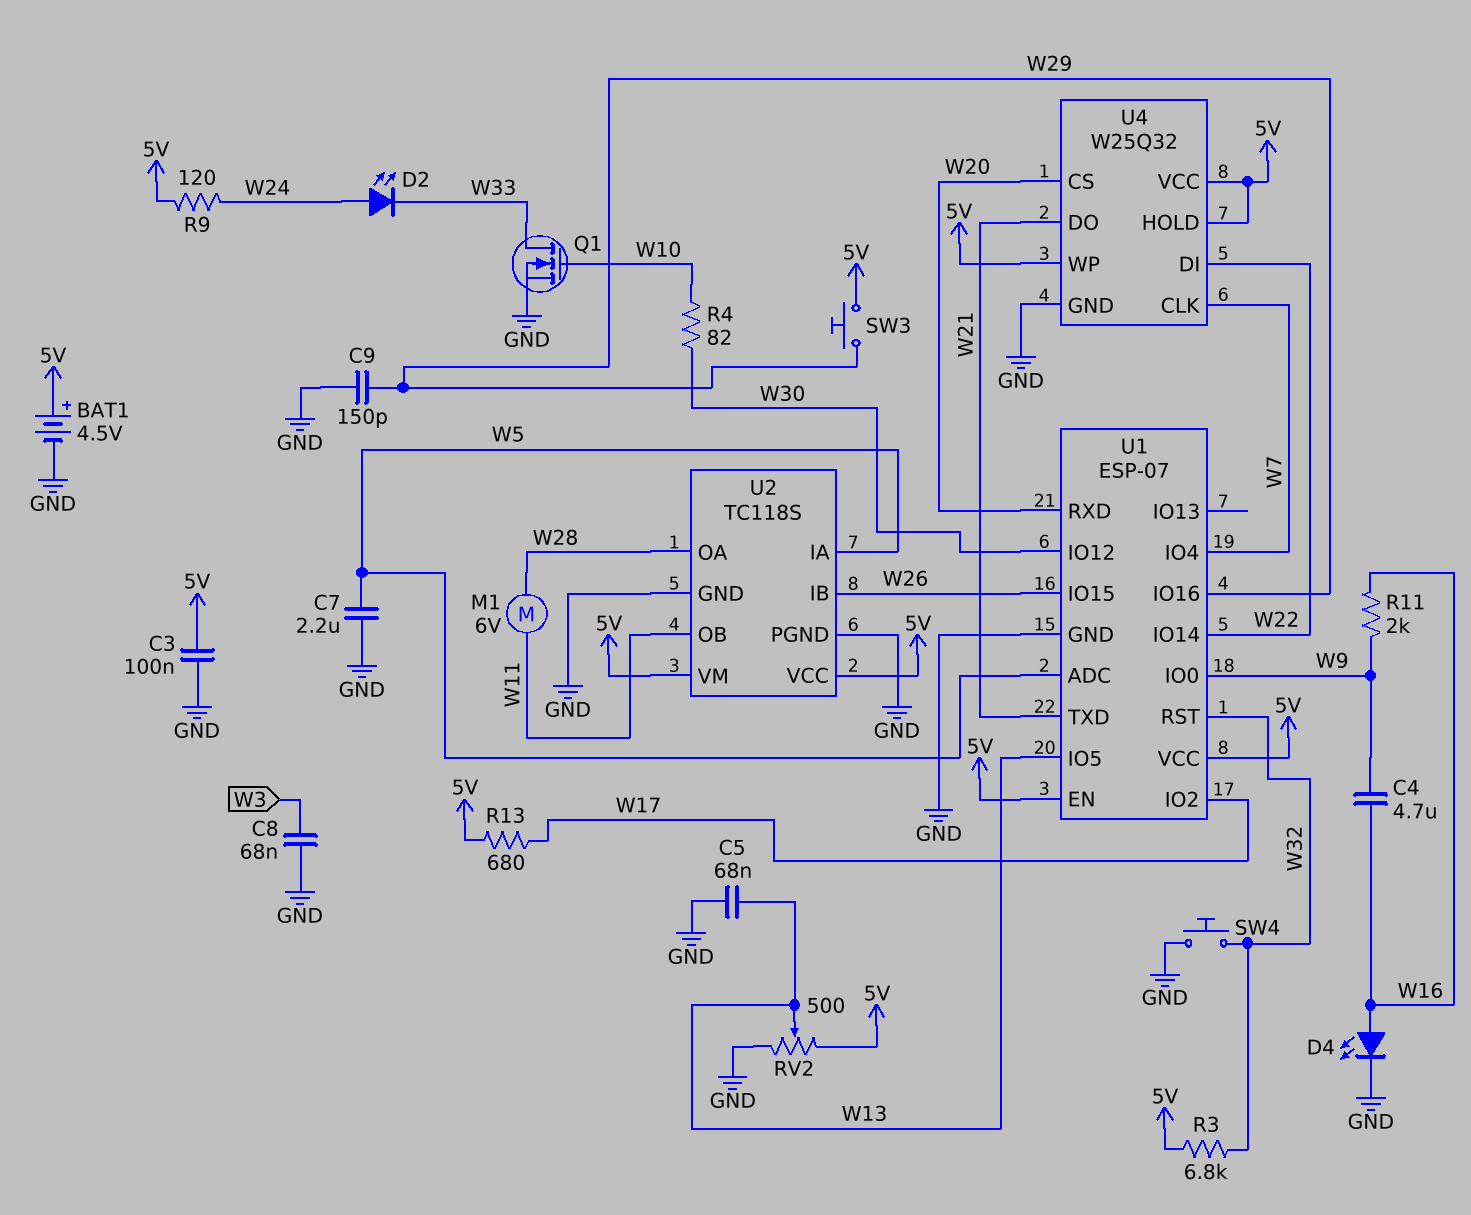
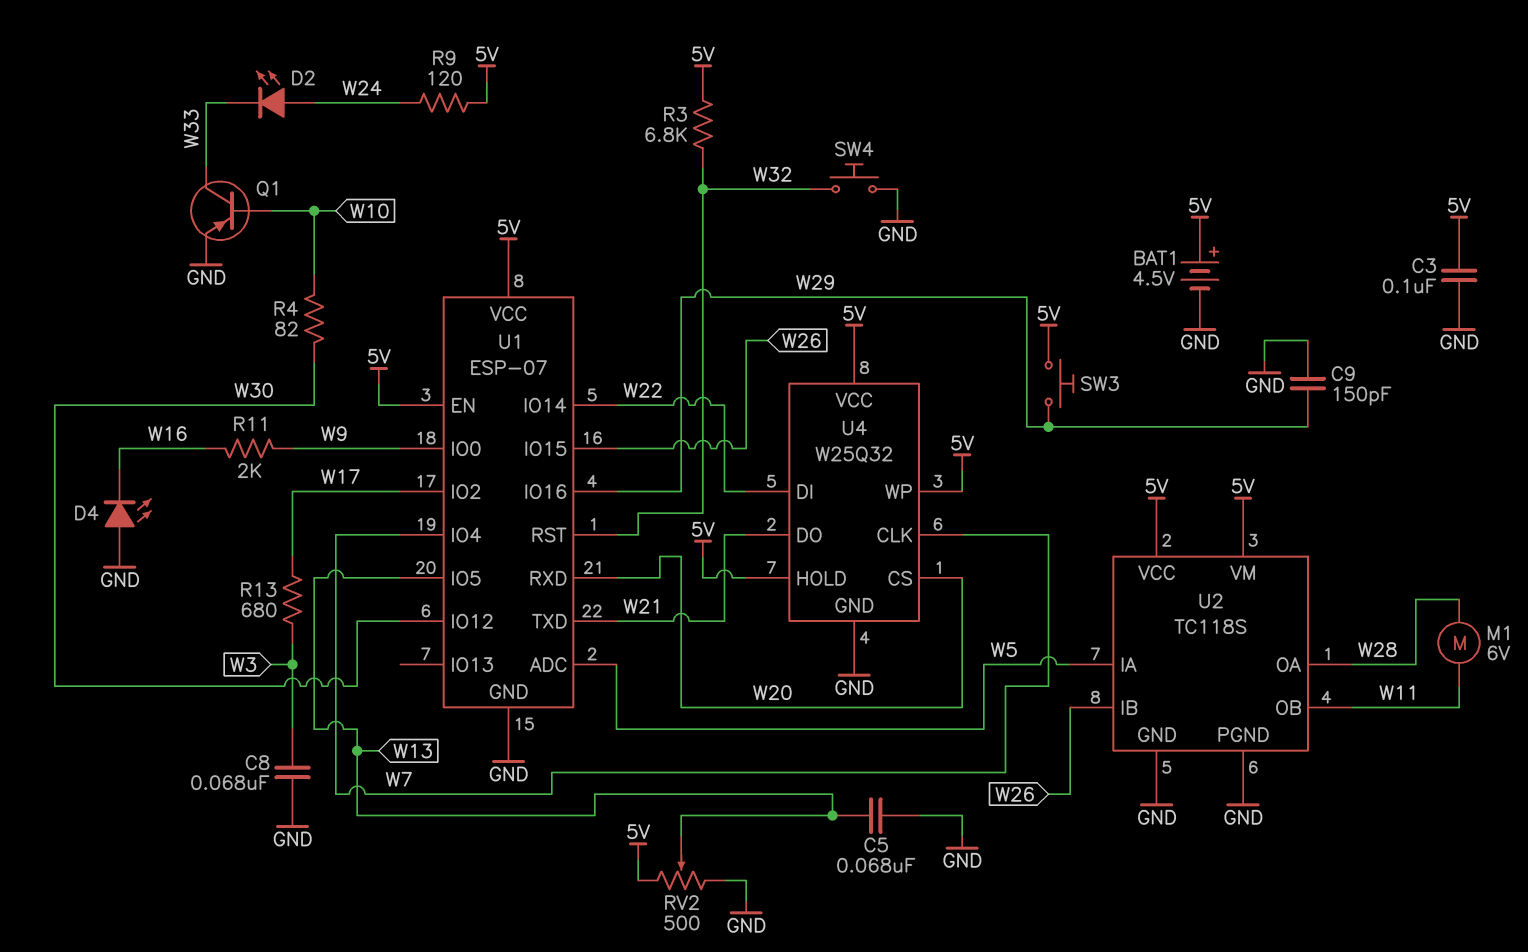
C4: 4.7uF (W9, W16) -> none
C7: 2.2uF (GND, W5) -> none
D4: LED (A W16, K GND) -> LED (A GND, K W16)
Q1: NMOS (G W10, D W33, S GND) -> PNP (B W10, C W33, E GND)
R13: 680 (5V, W17) -> 680 (W3, W17)

